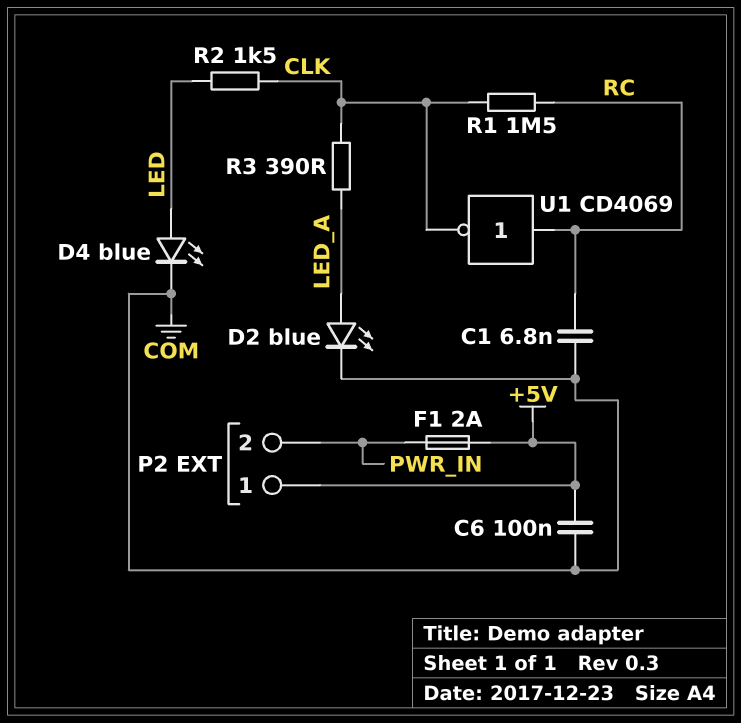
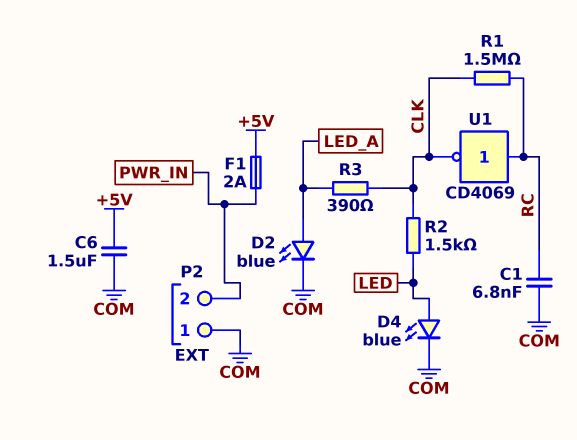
C6: 100nF (+5V, COM) -> 1.5uF (+5V, COM)
P2 pin 1: +5V -> COM

